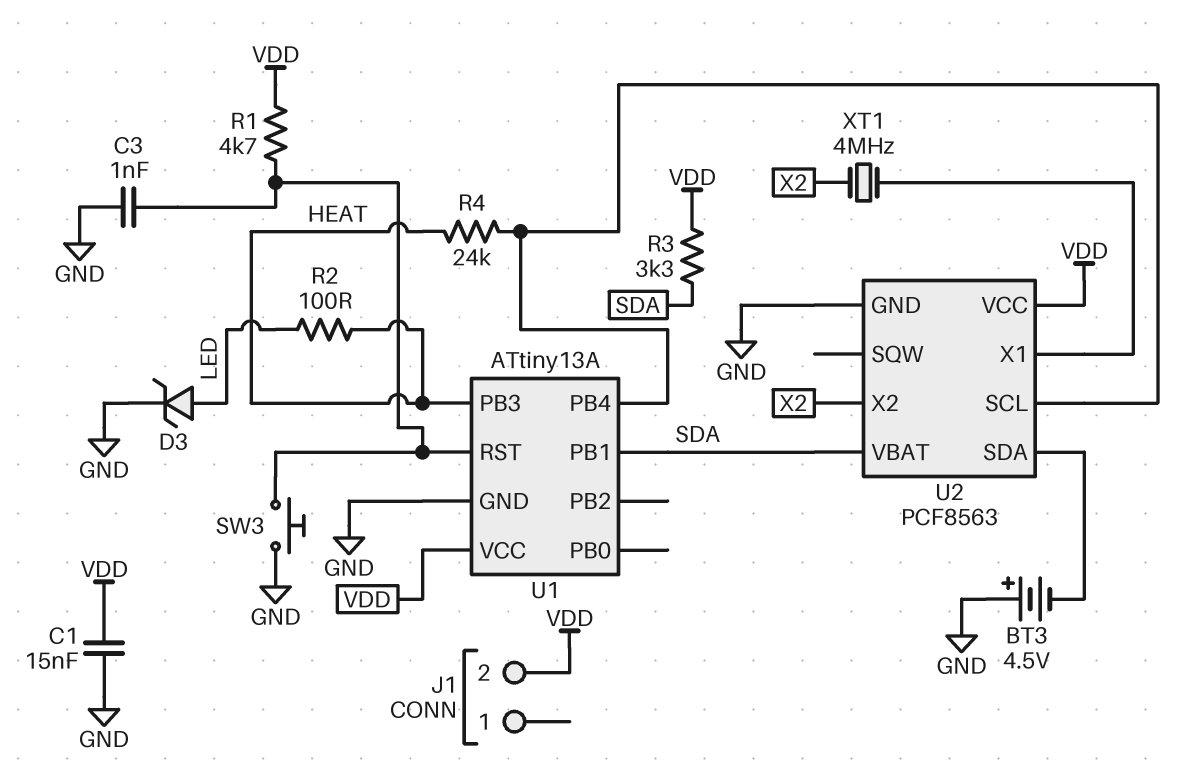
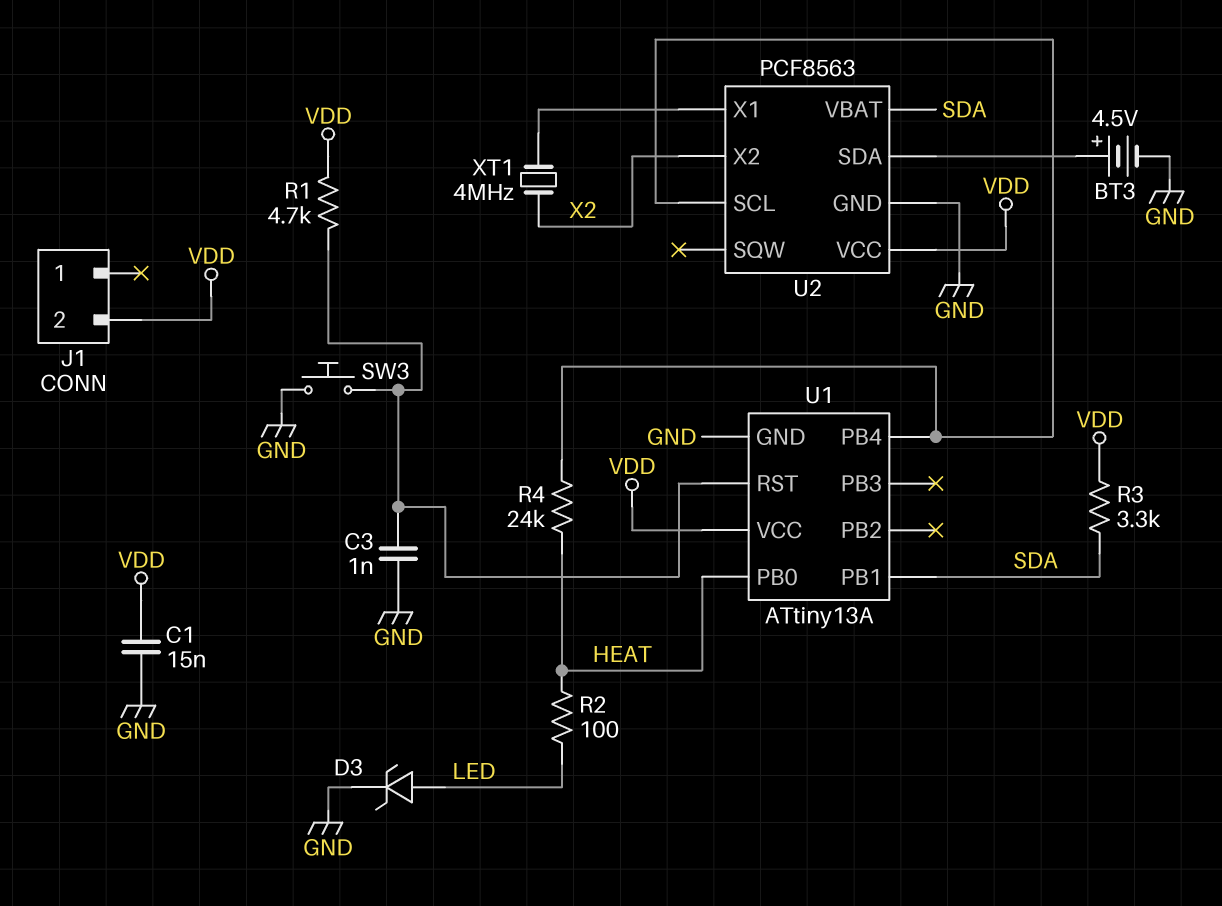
BT3: 4.5V (plus GND, minus U2/SDA) -> 4.5V (plus U2/SDA, minus GND)
U1 pin PB0: none -> HEAT
U1 pin PB3: HEAT -> none

